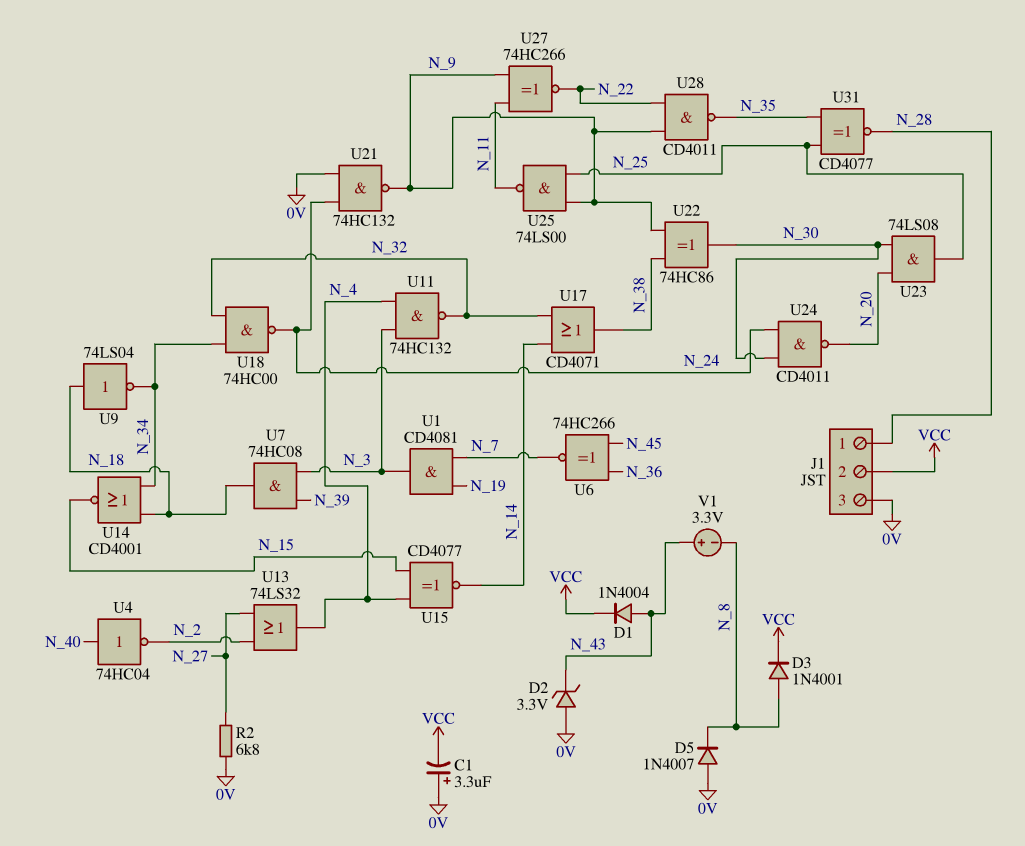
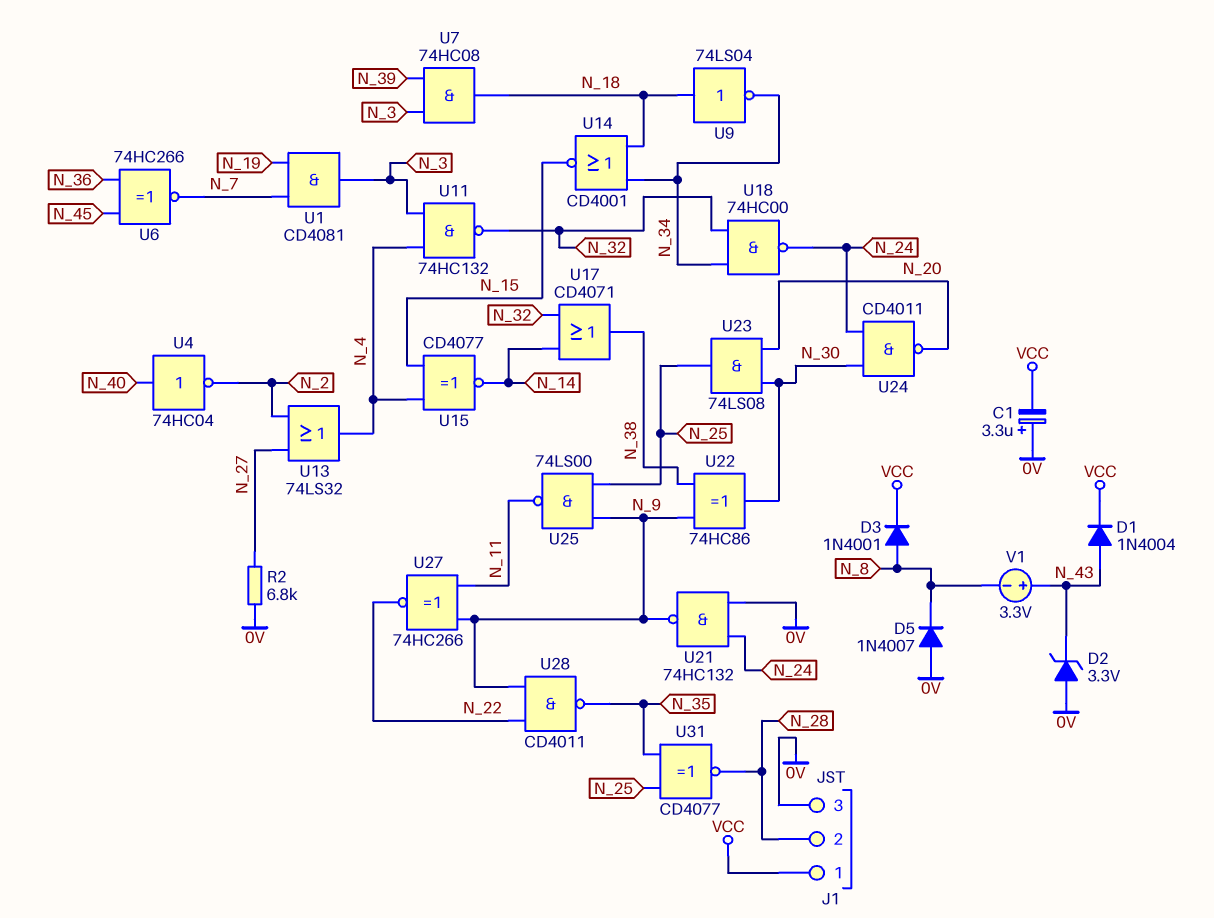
J1 pin 1: N_28 -> VCC
J1 pin 2: VCC -> N_28

